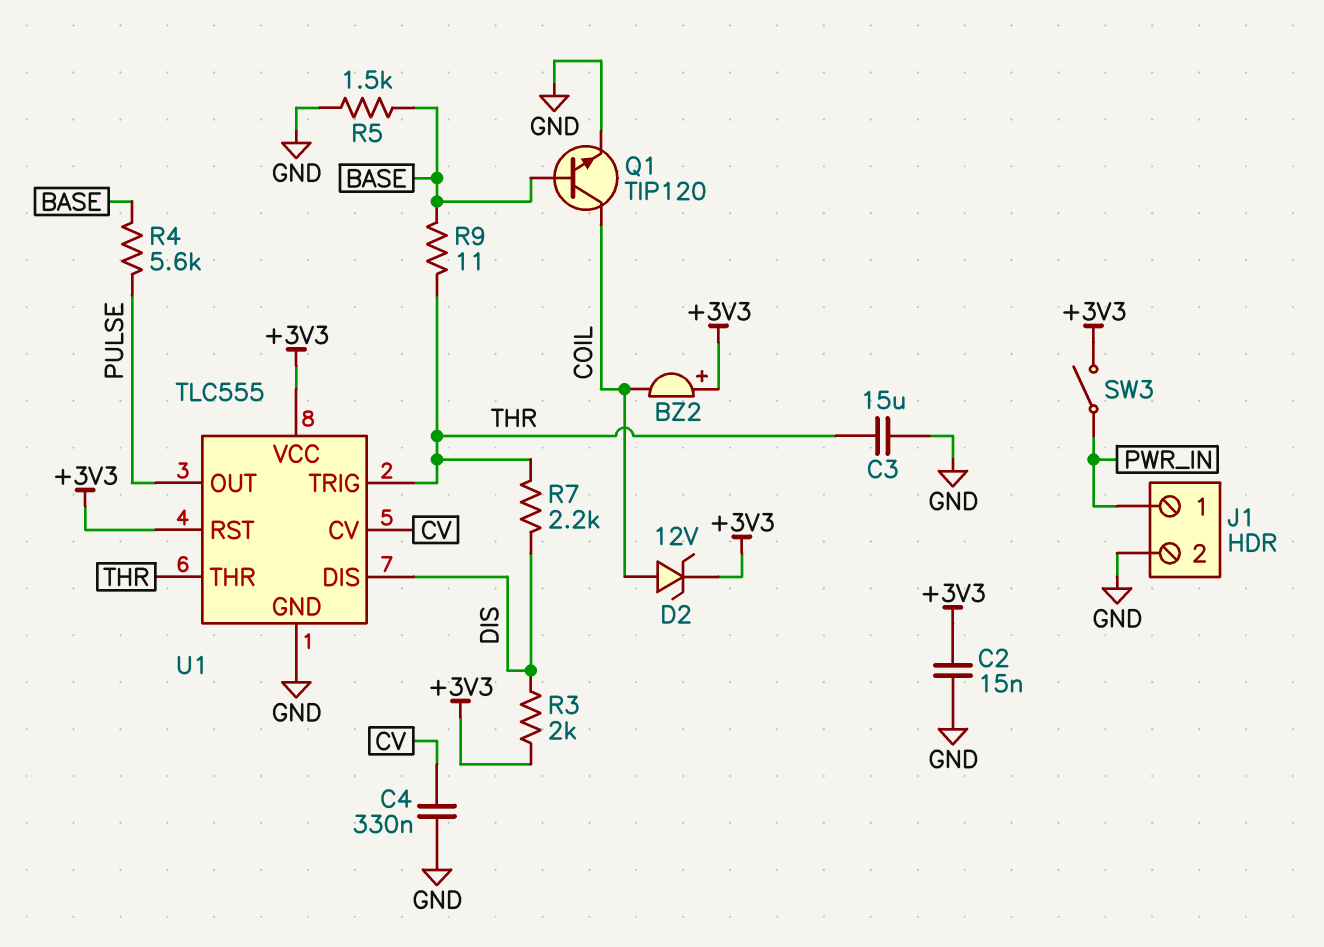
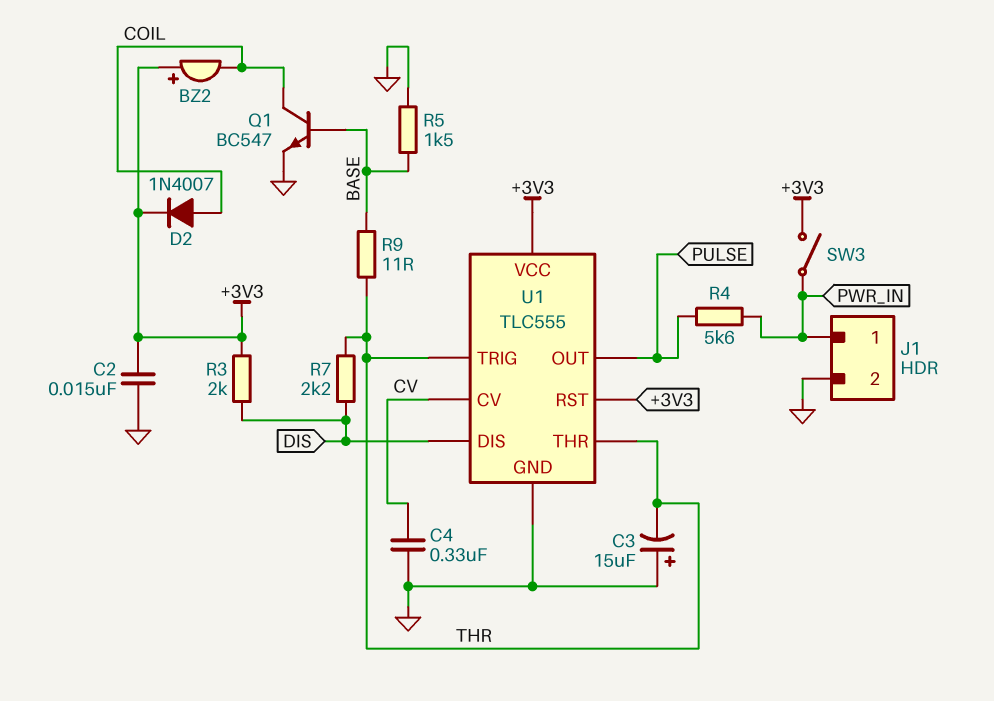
C3: 15uF (GND, THR) -> 15uF (plus GND, minus THR)
D2: zener 12V (A COIL, K +3V3) -> diode 1N4007 (A COIL, K +3V3)
Q1: NPN TIP120 (B BASE, C COIL, E GND) -> NPN BC547 (B BASE, C COIL, E GND)
R4: 5.6k (BASE, PULSE) -> 5.6k (PULSE, PWR_IN)

